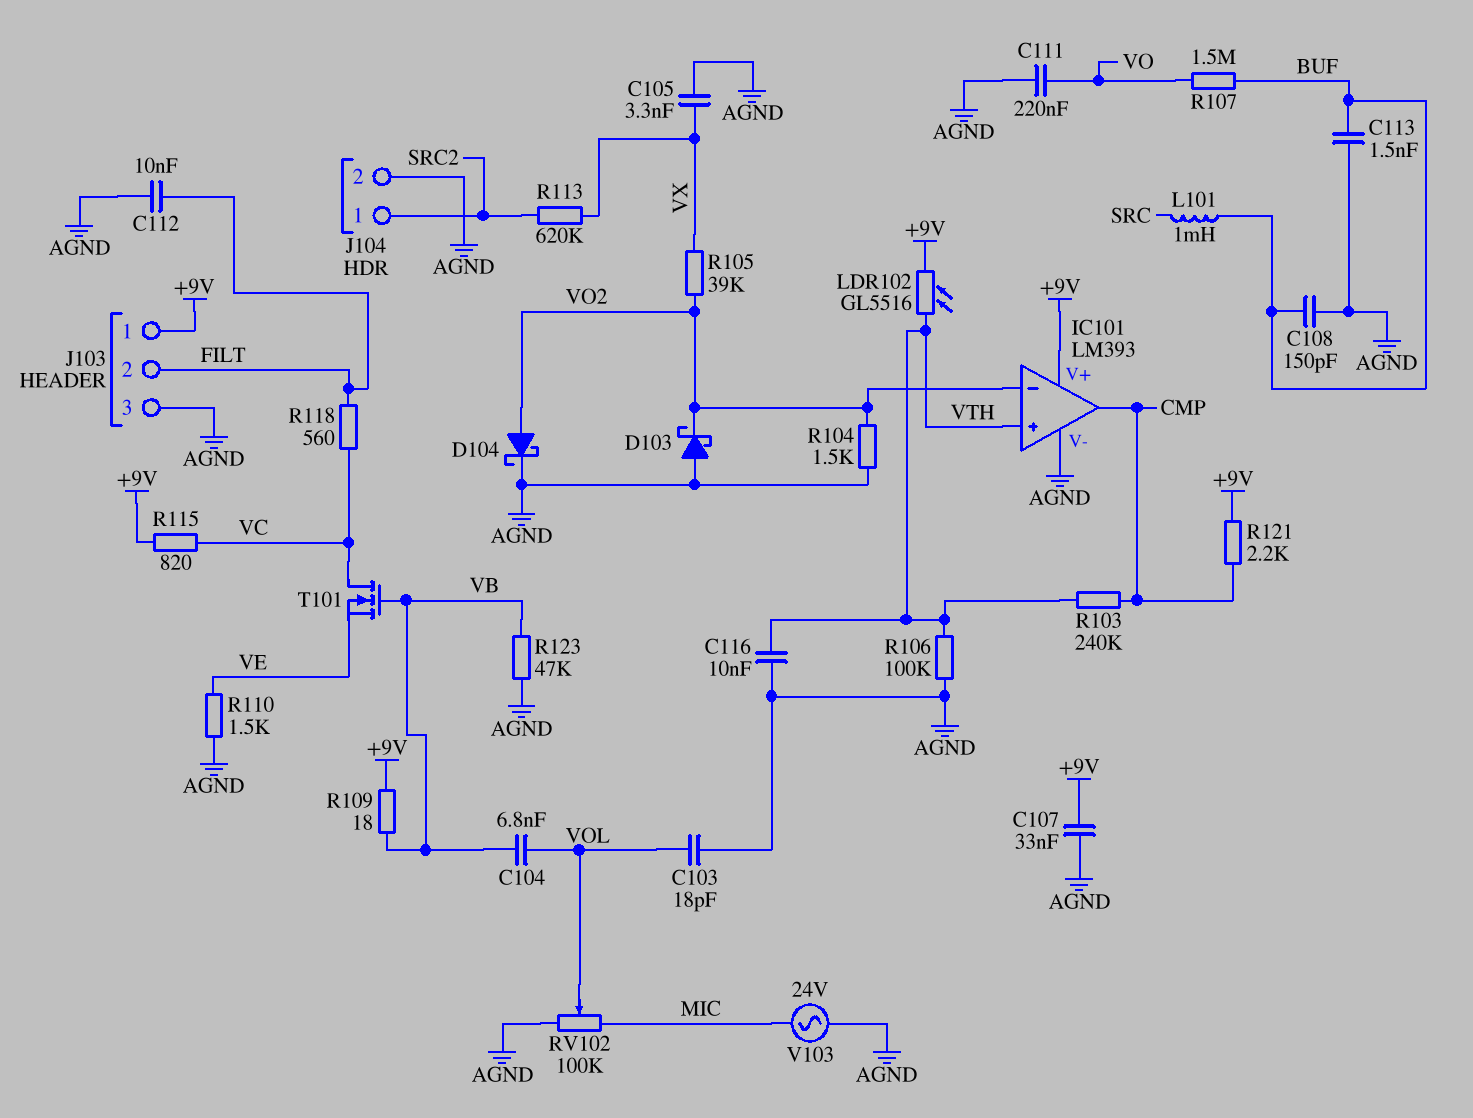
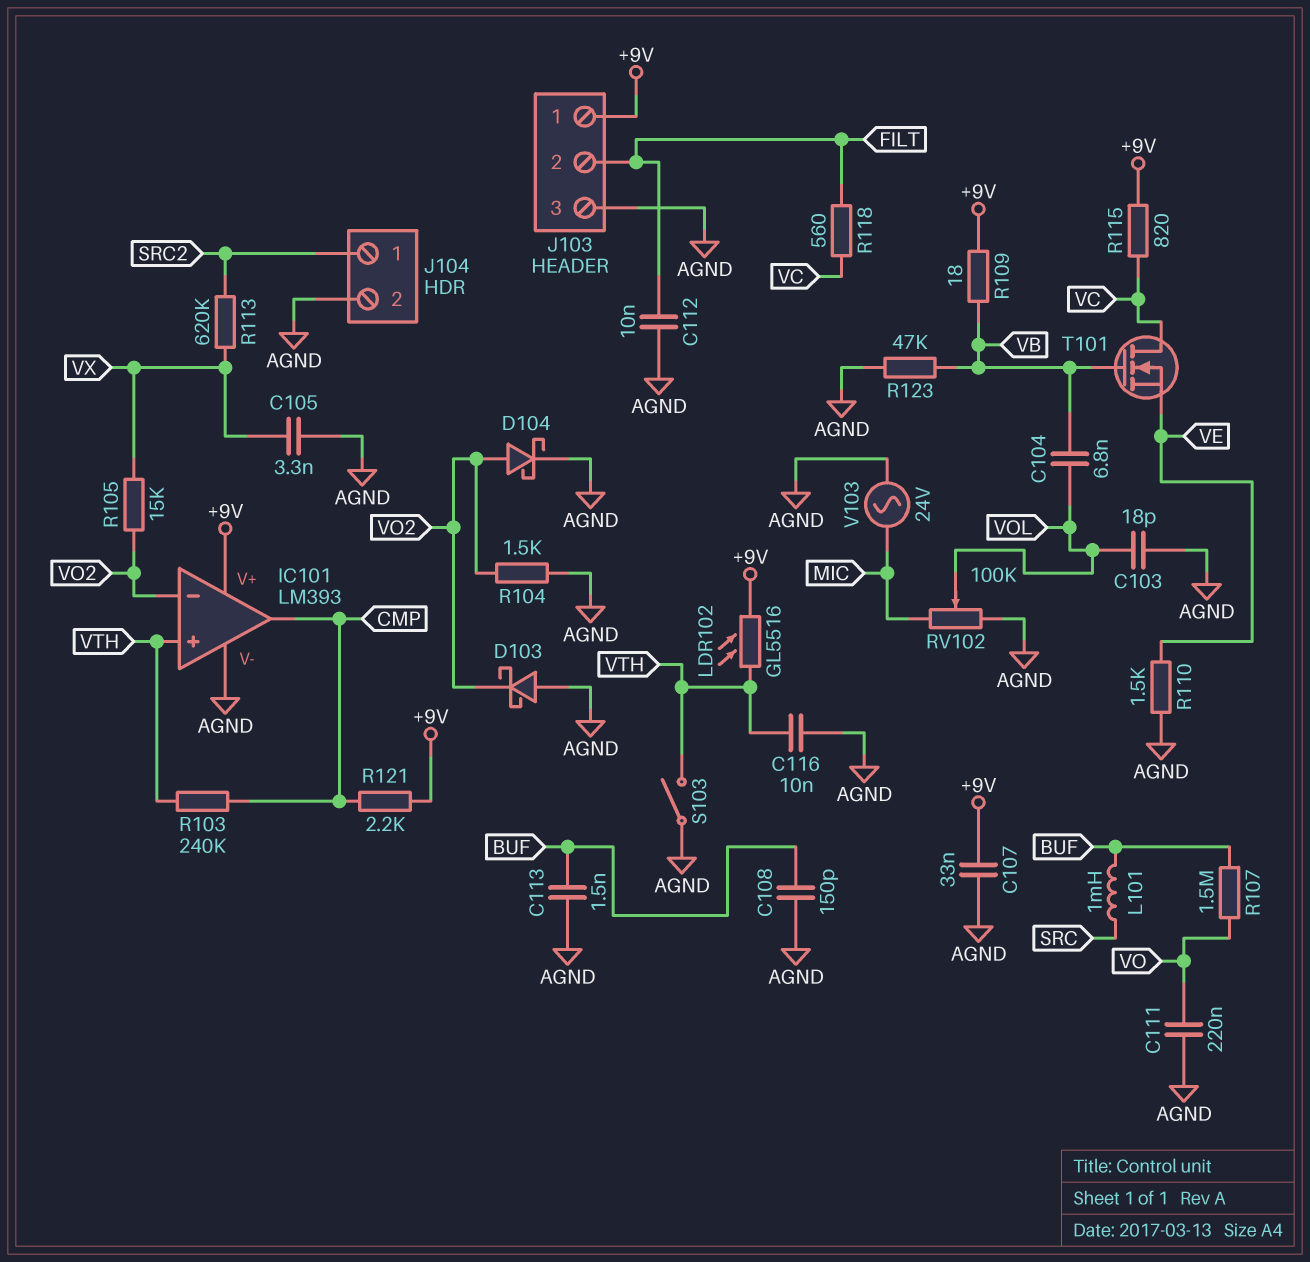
R105: 39k (VO2, VX) -> 15k (VO2, VX)
R106: 100k (AGND, VTH) -> none
S103: none -> switch (AGND, VTH)

